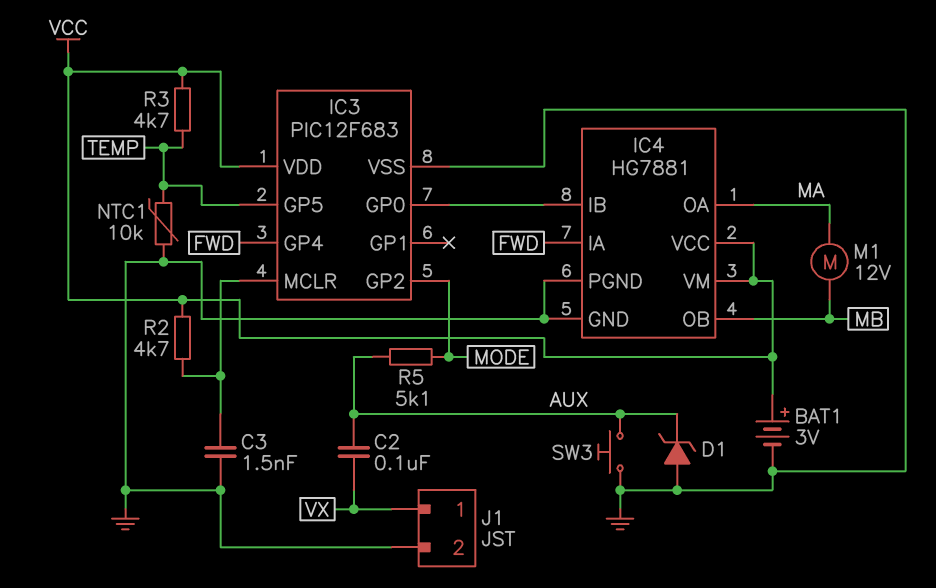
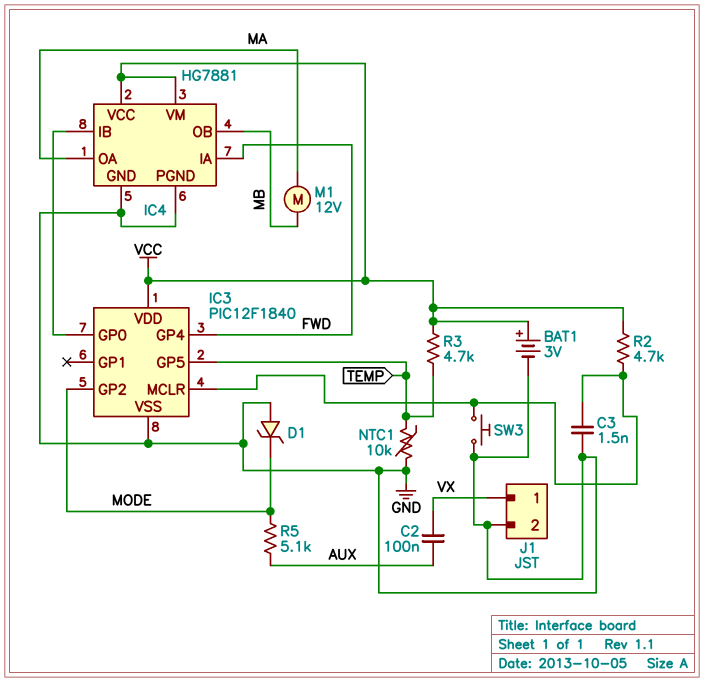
D1: zener (A GND, K AUX) -> zener (A GND, K MODE)
IC3: PIC12F683 -> PIC12F1840
SW3: button (AUX, GND) -> button (GND, IC3/MCLR)

